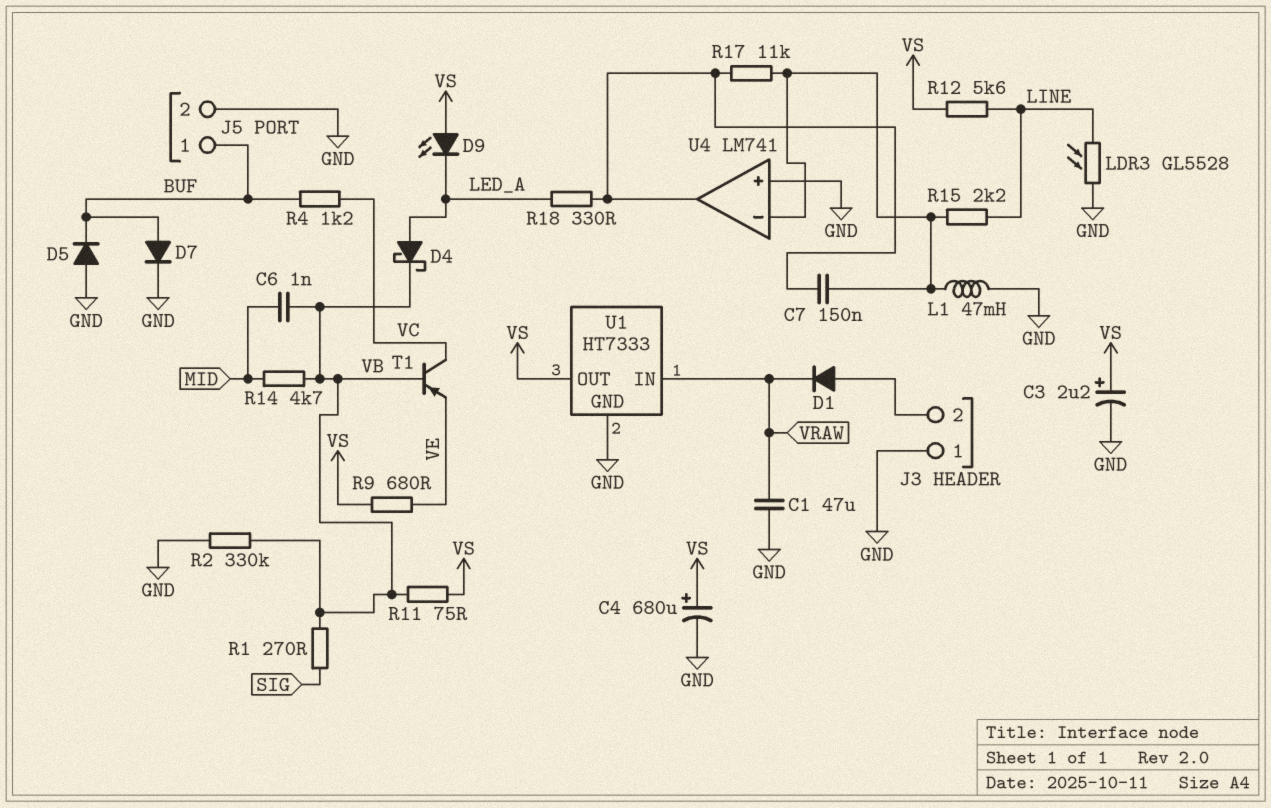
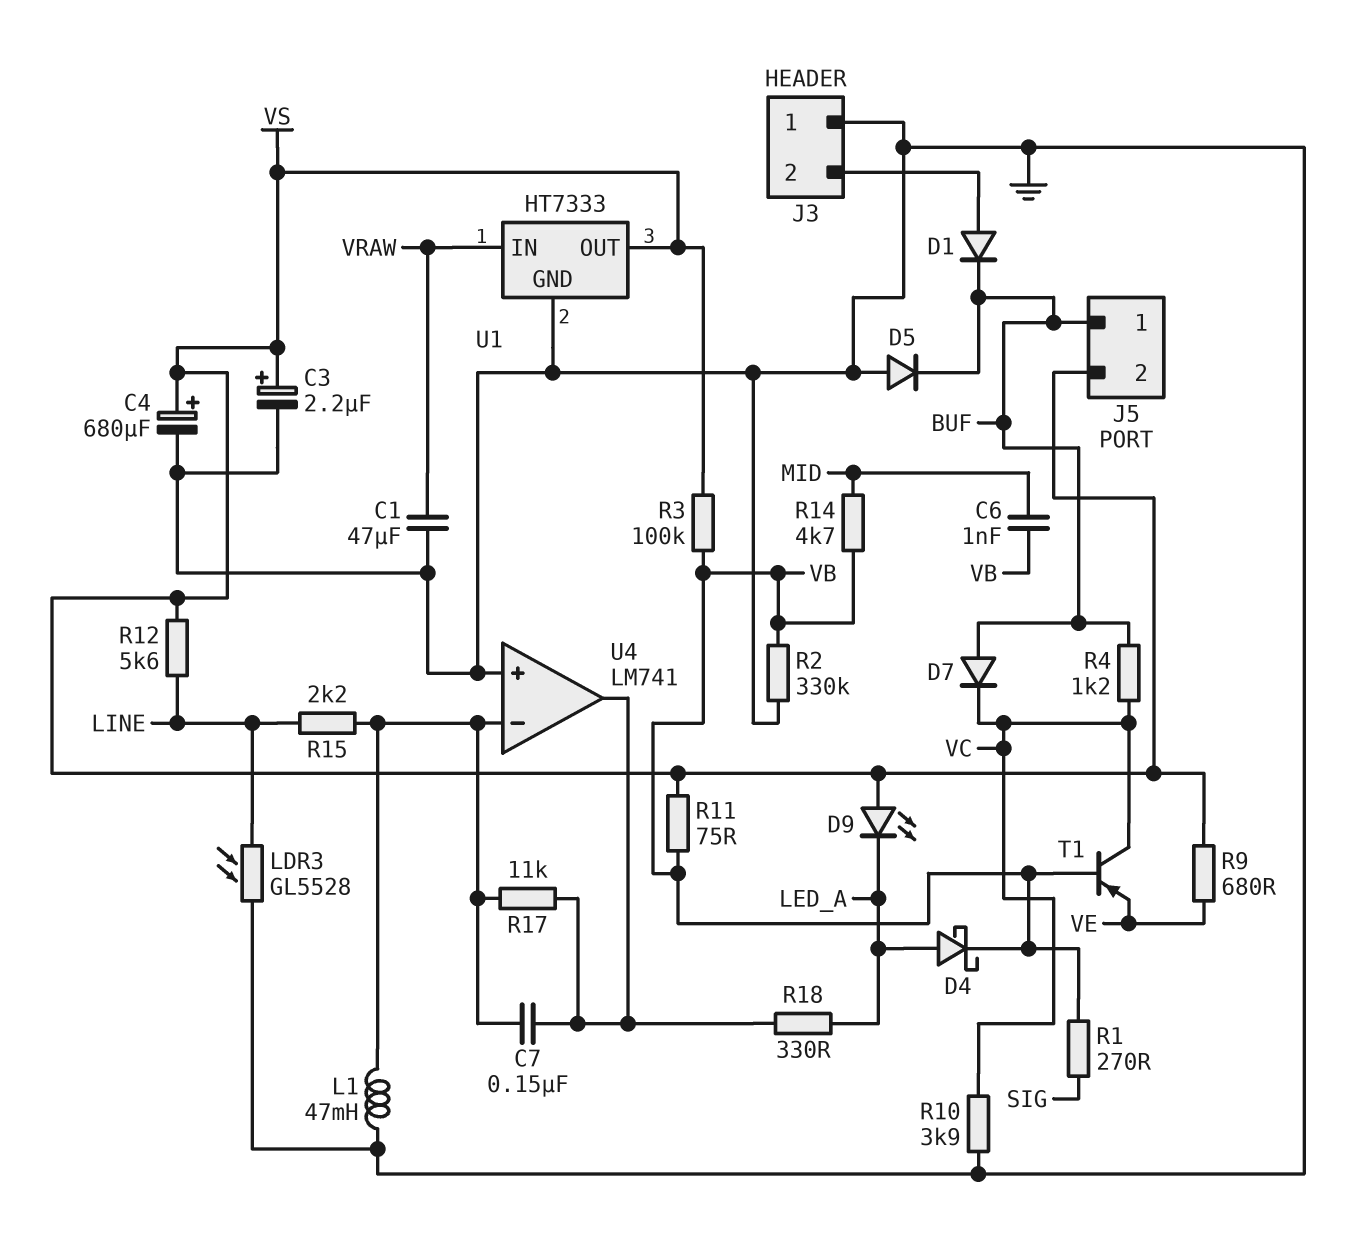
D1: diode (A J3/2, K VRAW) -> diode (A J3/2, K BUF)
D7: diode (A BUF, K GND) -> diode (A BUF, K VC)
J5 pin 2: GND -> VS
R3: none -> 100k (VB, VS)
R10: none -> 3.9k (GND, VC)

